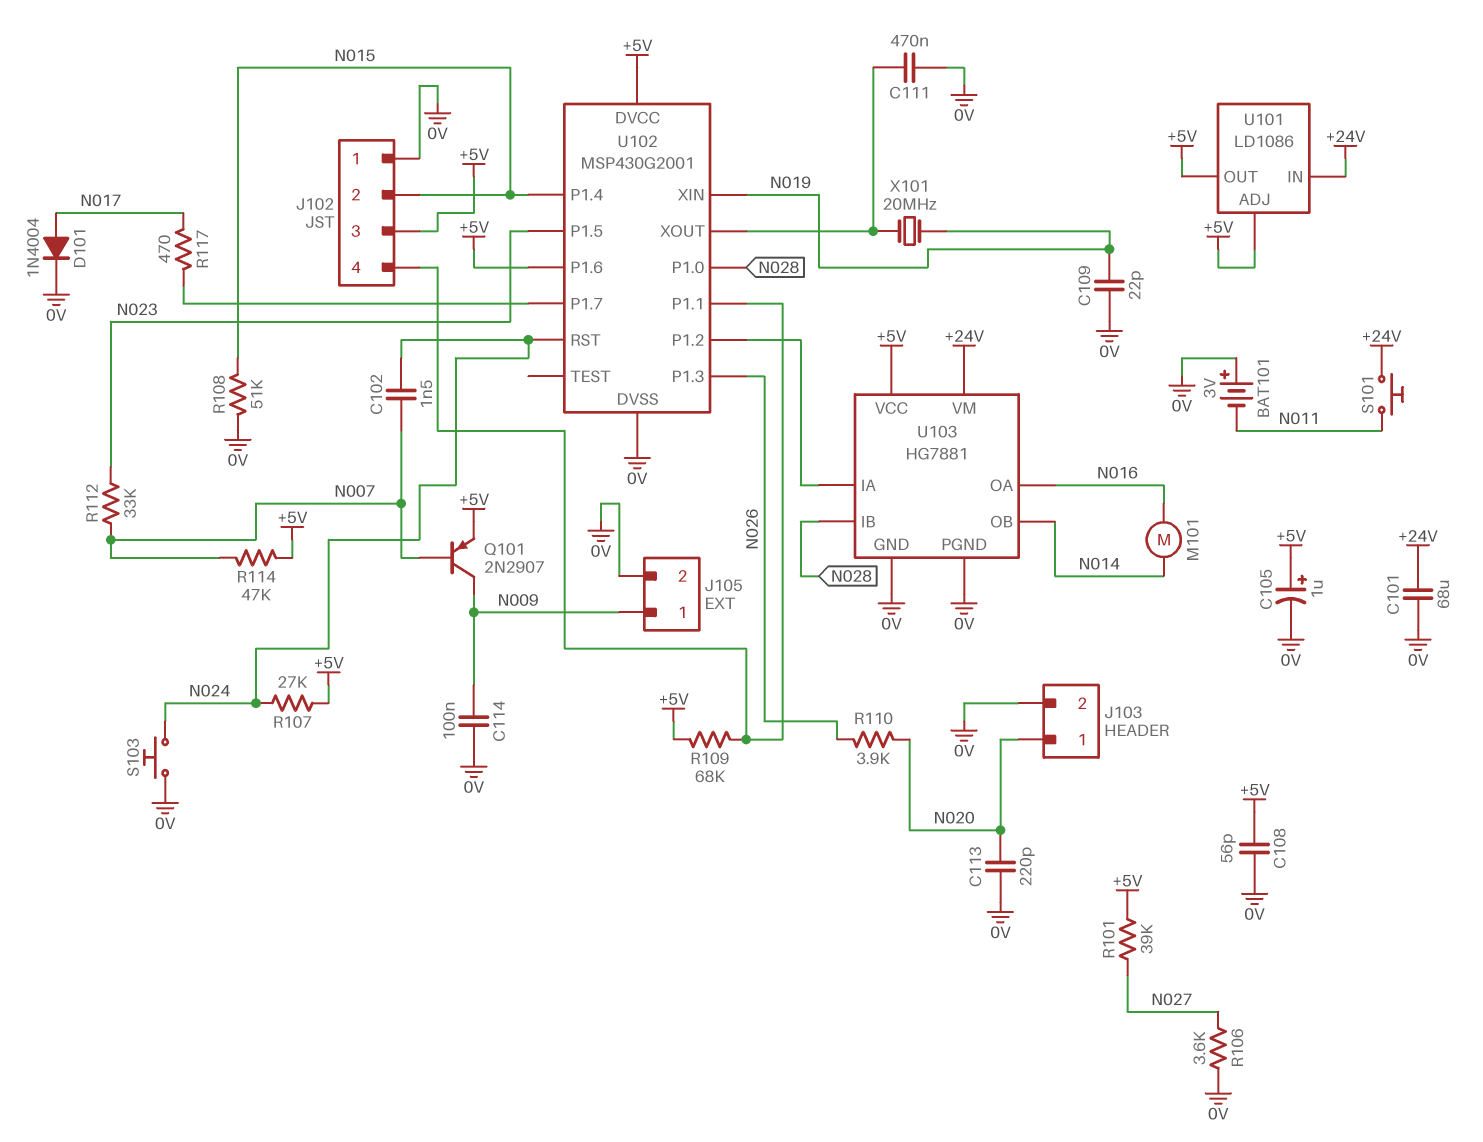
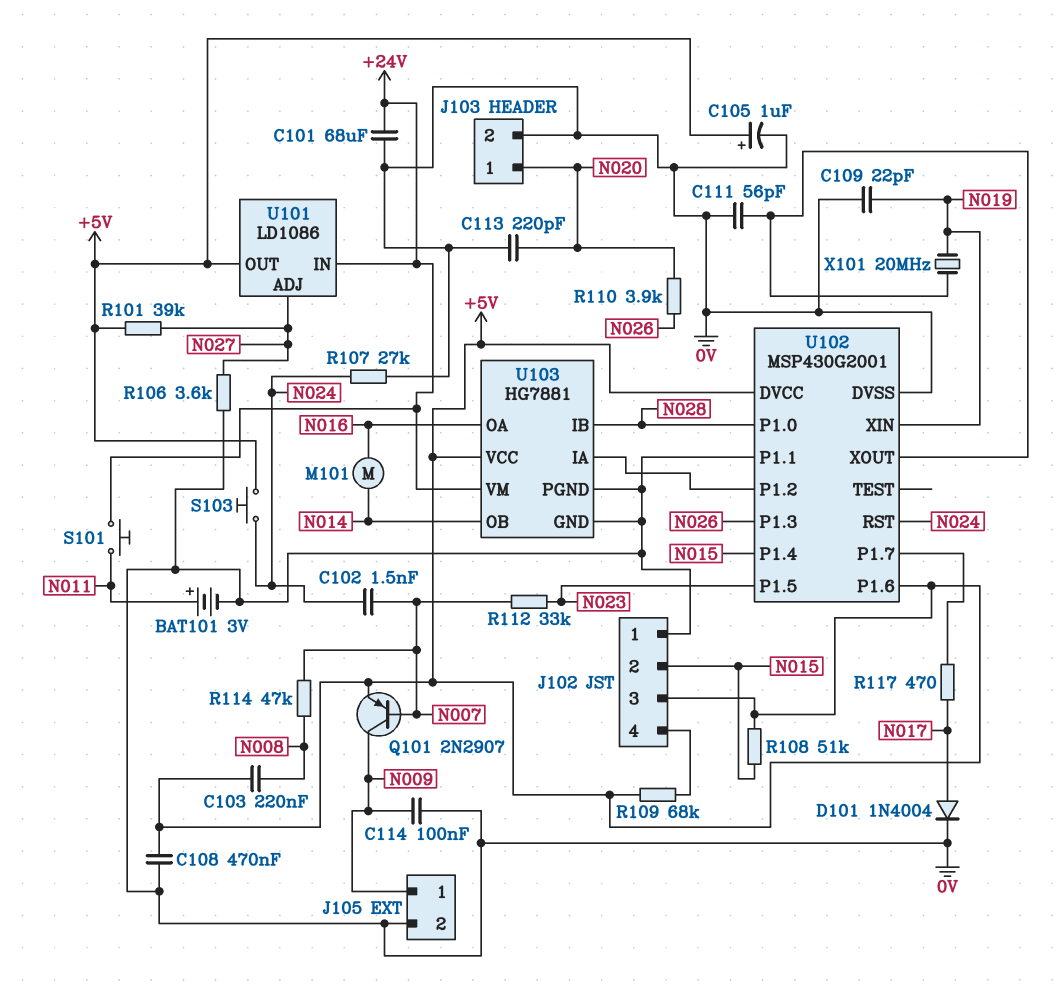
BAT101: 3V (plus 0V, minus N011) -> 3V (plus N011, minus 0V)
C103: none -> 220nF (+5V, N008)
C108: 56pF (+5V, 0V) -> 470nF (+5V, 0V)
C111: 470nF (0V, U102/XOUT) -> 56pF (0V, U102/XOUT)
R107: 27k (+5V, N024) -> 27k (0V, N024)
R108: 51k (0V, N015) -> 51k (+5V, N015)
R114: 47k (+5V, N007) -> 47k (N007, N008)
S103: button (0V, N024) -> button (+5V, N024)
U101 pin ADJ: +5V -> N027
U102 pin P1.1: J102/4 -> 0V

